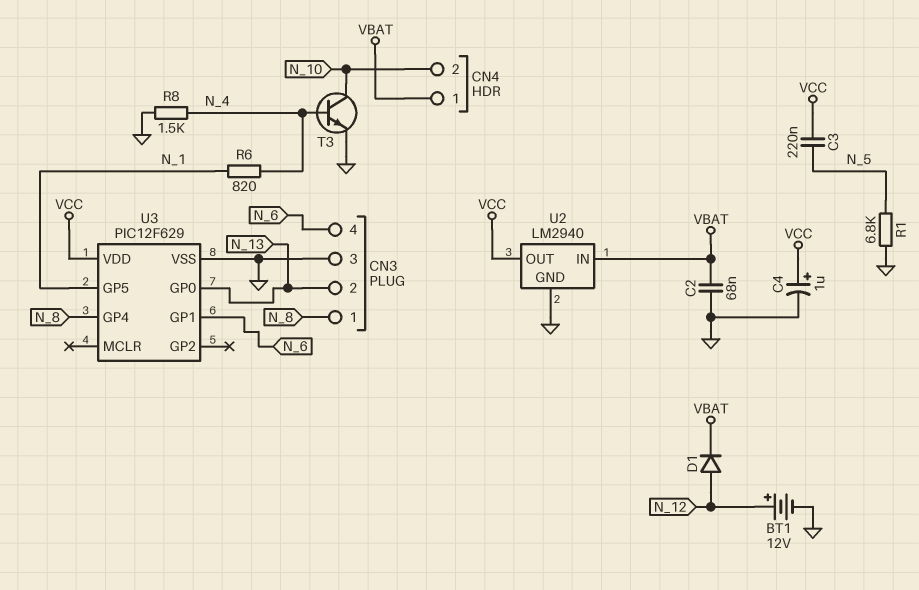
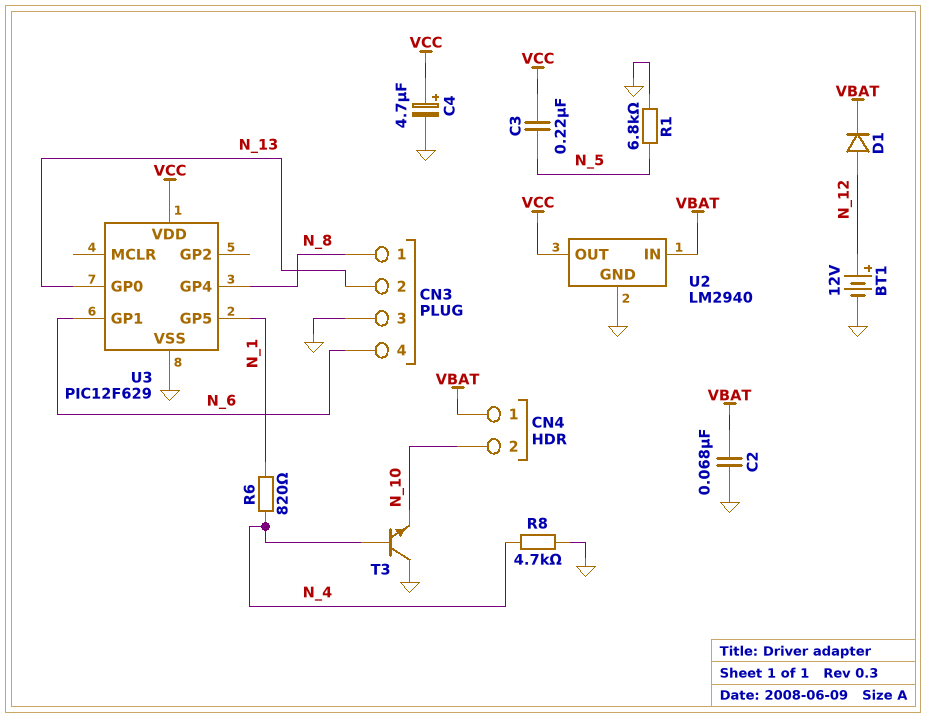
C4: 1uF (plus VCC, minus GND) -> 4.7uF (plus VCC, minus GND)
R8: 1.5k (GND, N_4) -> 4.7k (GND, N_4)
T3: NPN (B N_4, C N_10, E GND) -> NPN (B N_4, C GND, E N_10)

